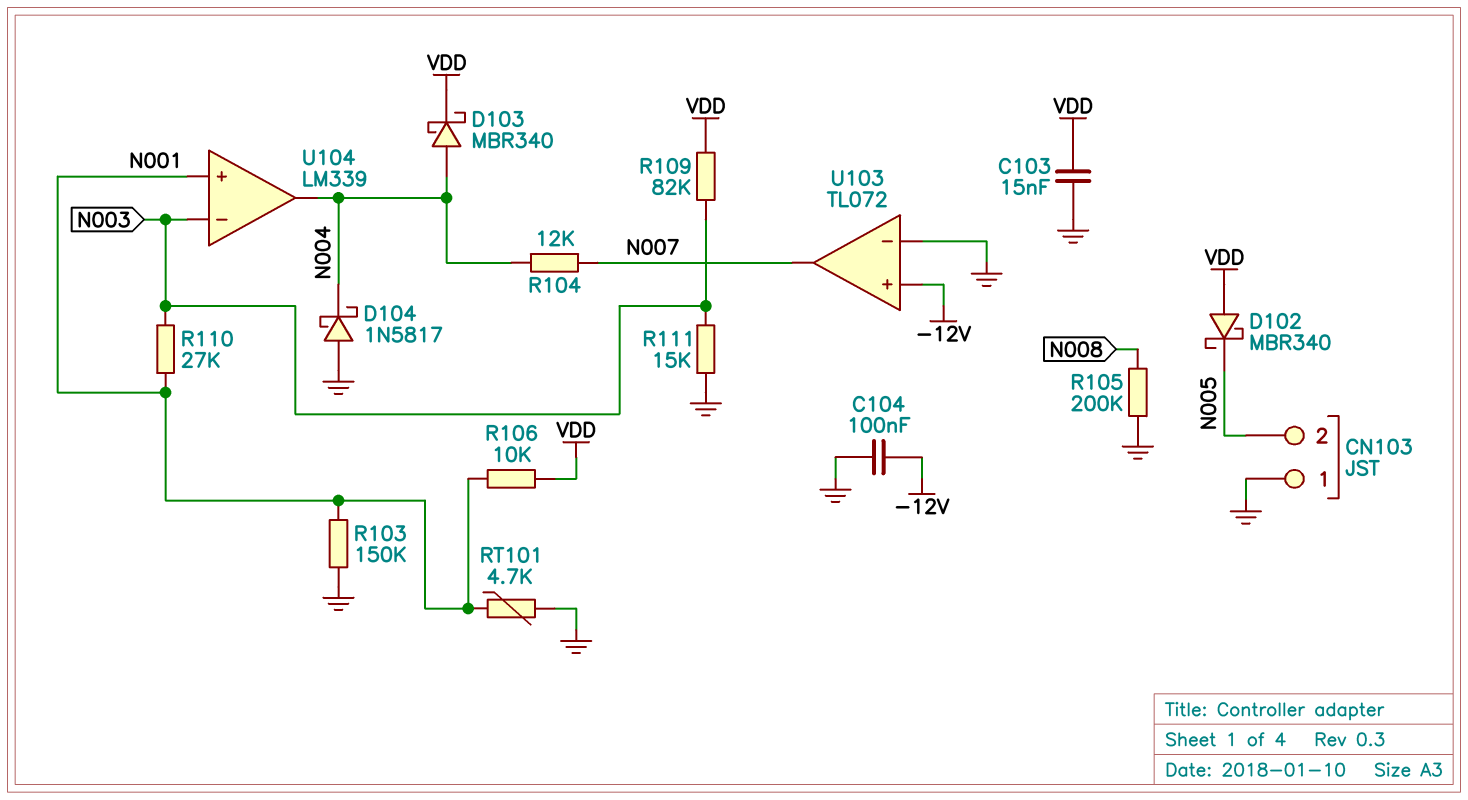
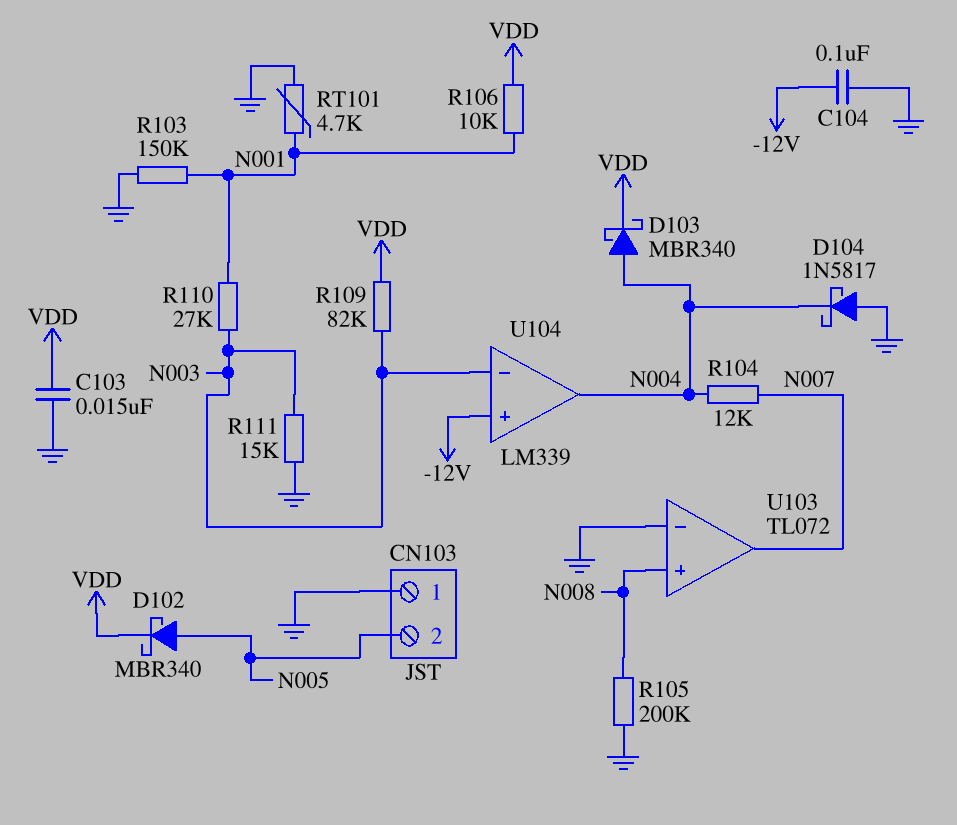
D102: schottky MBR340 (A VDD, K N005) -> schottky MBR340 (A N005, K VDD)
U103 pin in+: -12V -> N008
U104 pin in+: N001 -> -12V

